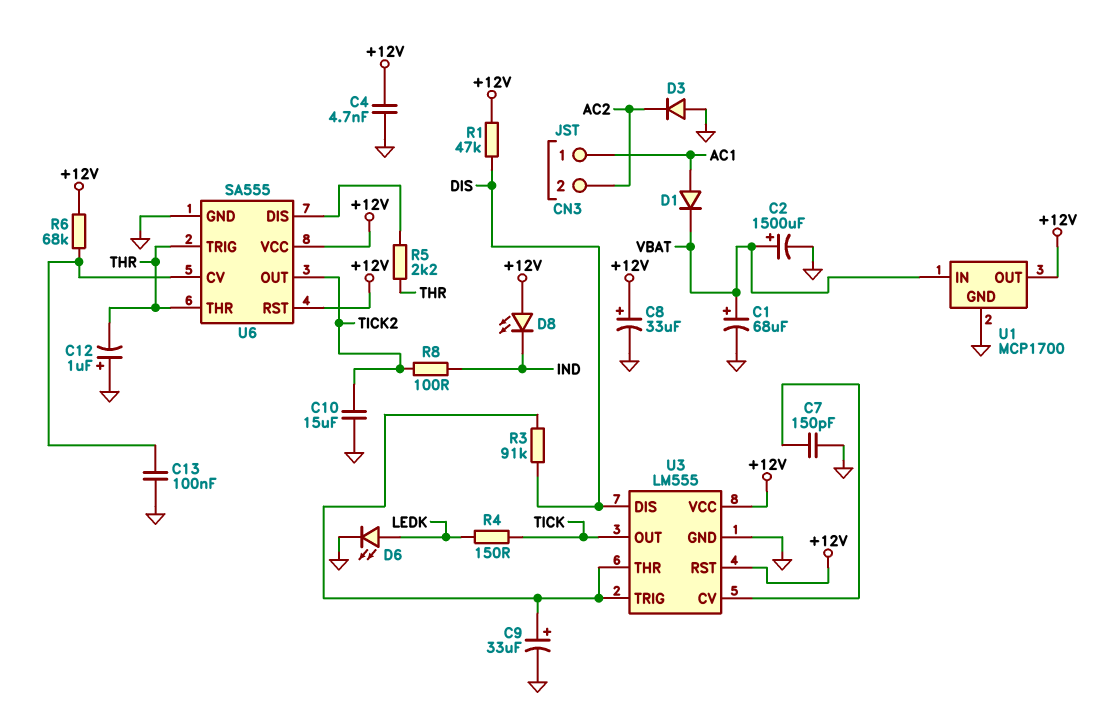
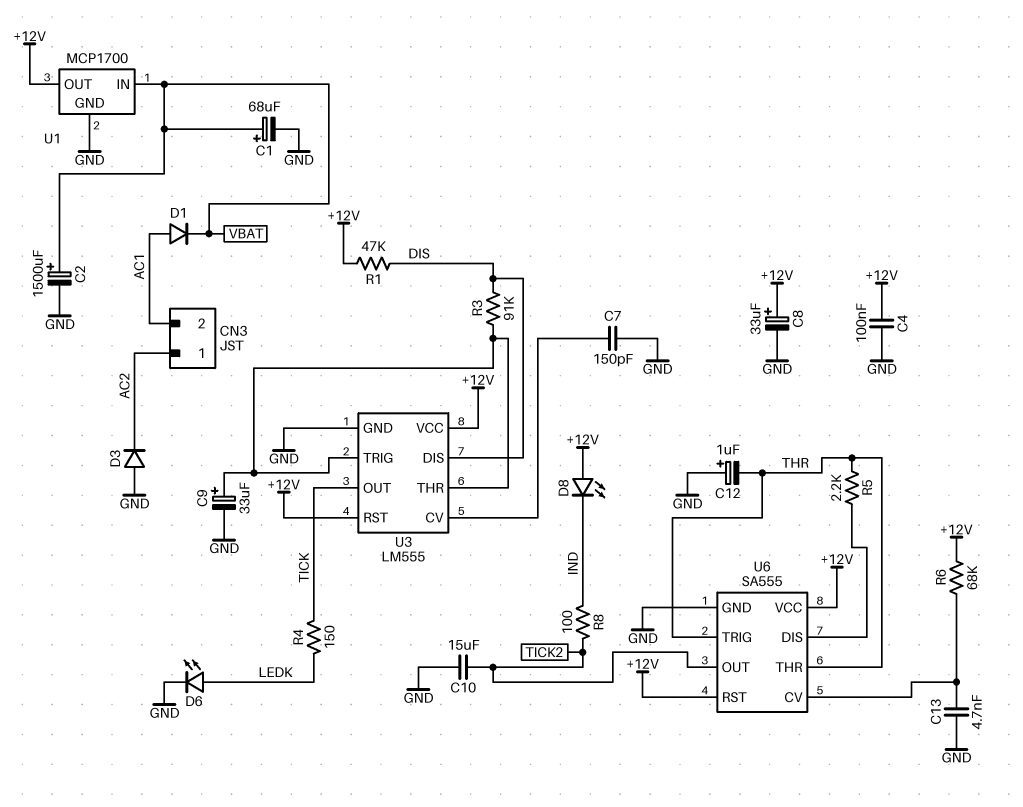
C4: 4.7nF (+12V, GND) -> 100nF (+12V, GND)
C13: 100nF (GND, U6/CV) -> 4.7nF (GND, U6/CV)
CN3 pin 1: AC1 -> AC2
CN3 pin 2: AC2 -> AC1

